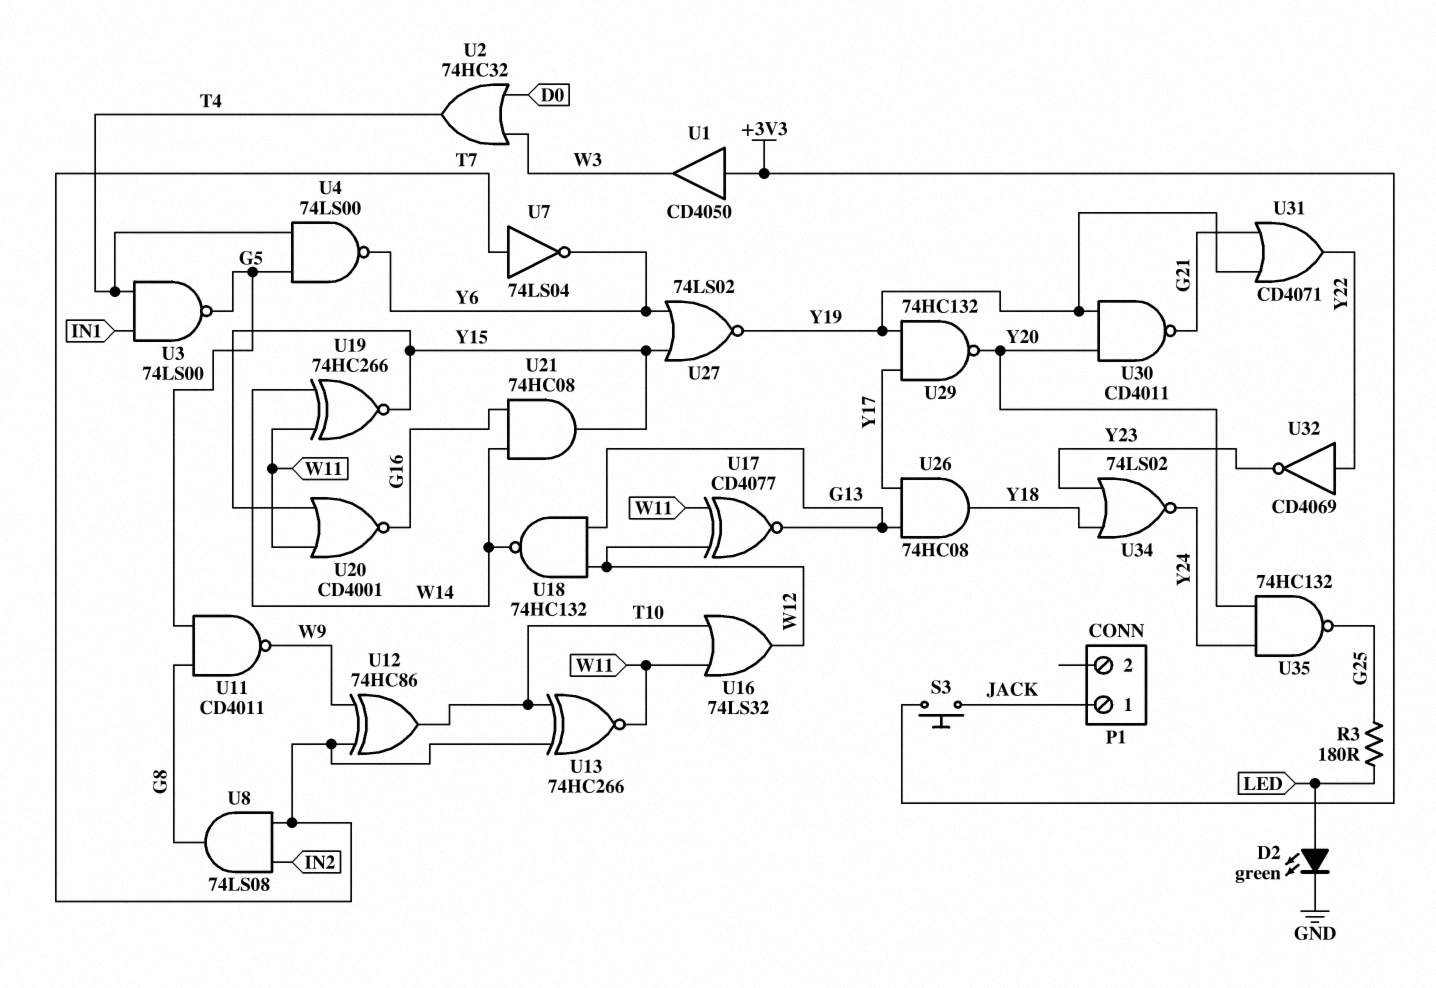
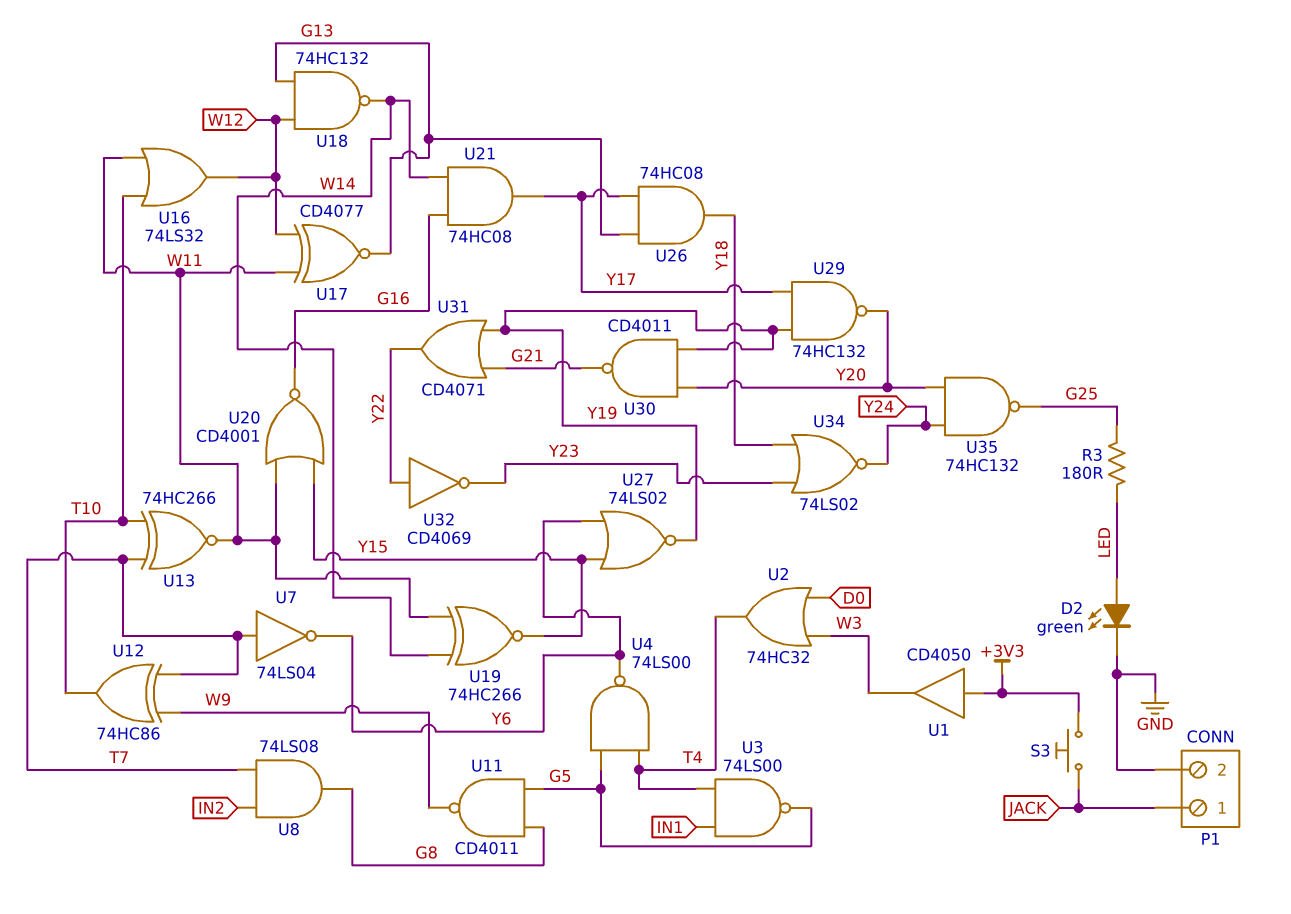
P1 pin 2: none -> GND
U21: AND 74HC08 (in G16, in W14, out Y15) -> AND 74HC08 (in G16, in W14, out Y17)

